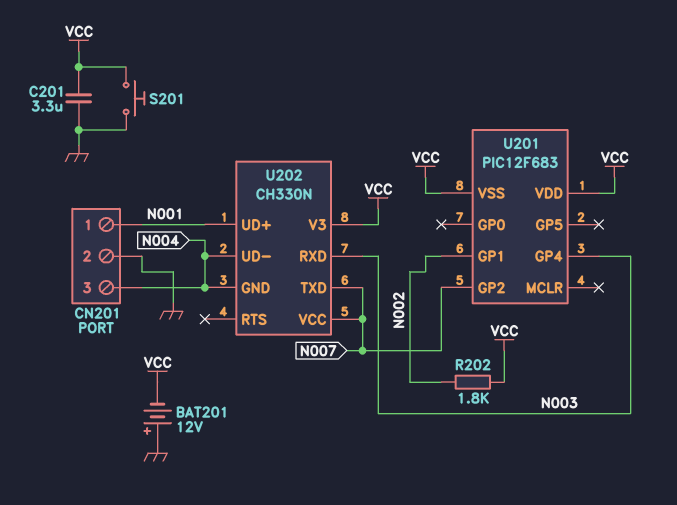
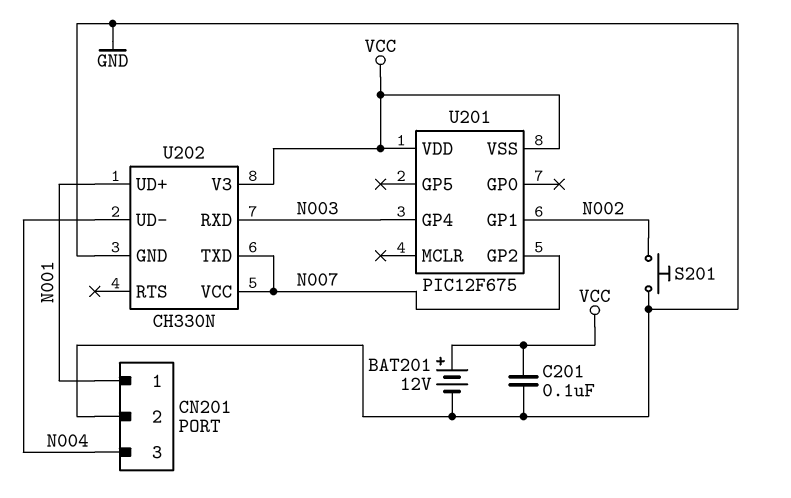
BAT201: 12V (plus GND, minus VCC) -> 12V (plus VCC, minus GND)
C201: 3.3uF (GND, VCC) -> 100nF (GND, VCC)
R202: 1.8k (N002, VCC) -> none
S201: button (GND, VCC) -> button (GND, N002)
U201: PIC12F683 -> PIC12F675
U202 pin GND: N004 -> GND

